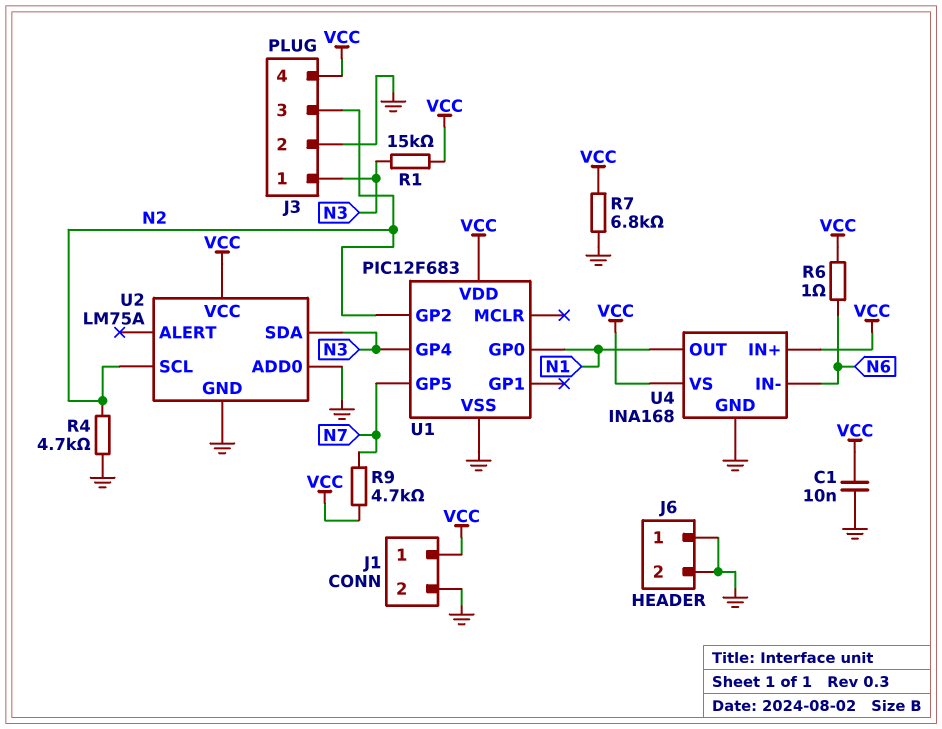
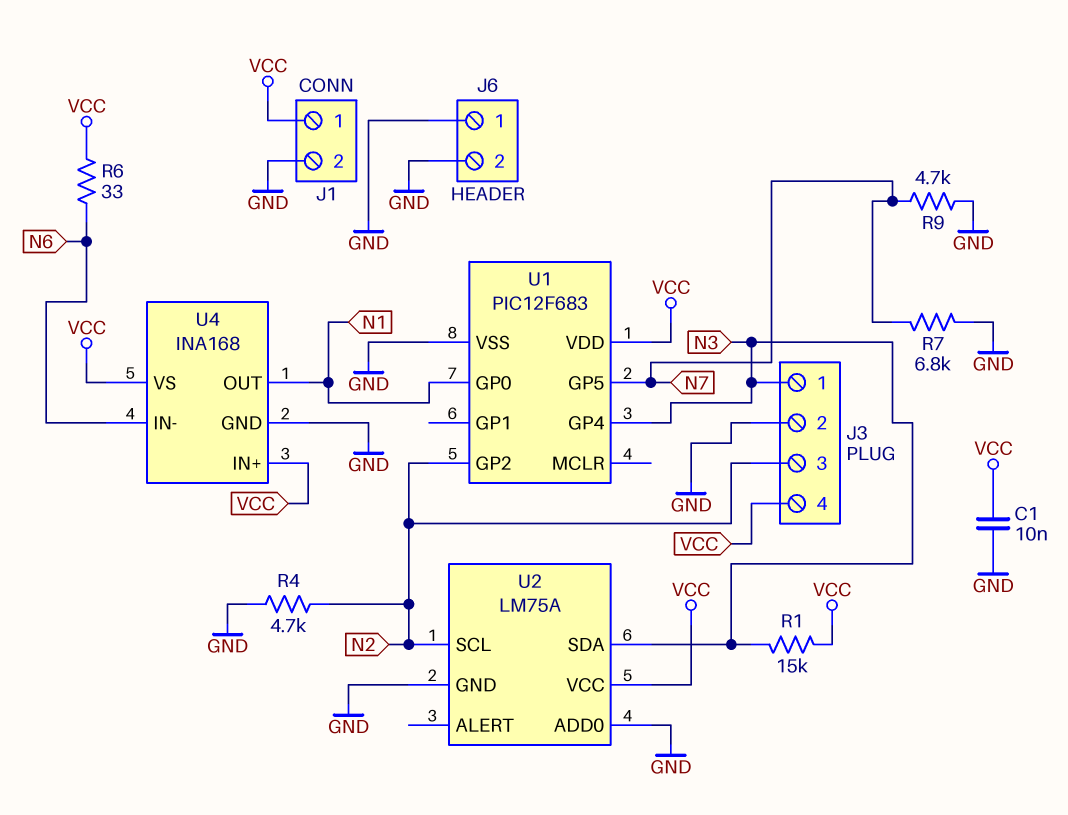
R6: 1 (N6, VCC) -> 33 (N6, VCC)
R7: 6.8k (GND, VCC) -> 6.8k (GND, N7)
R9: 4.7k (N7, VCC) -> 4.7k (GND, N7)

